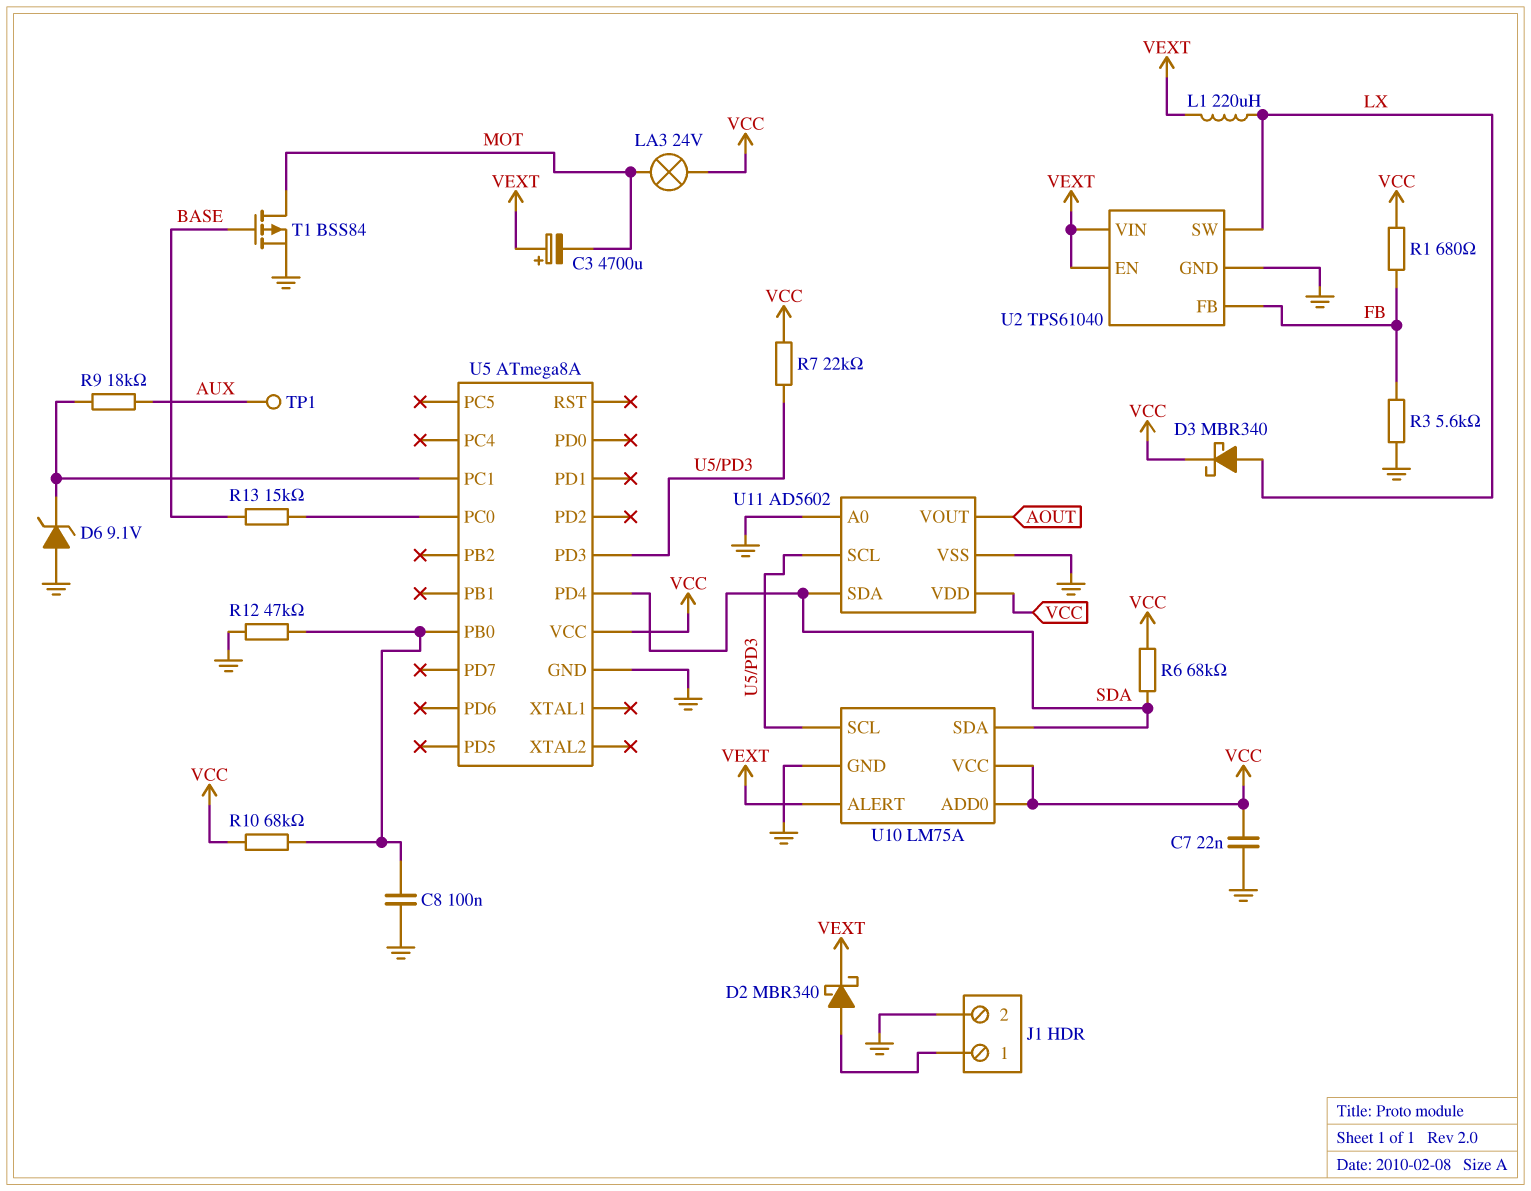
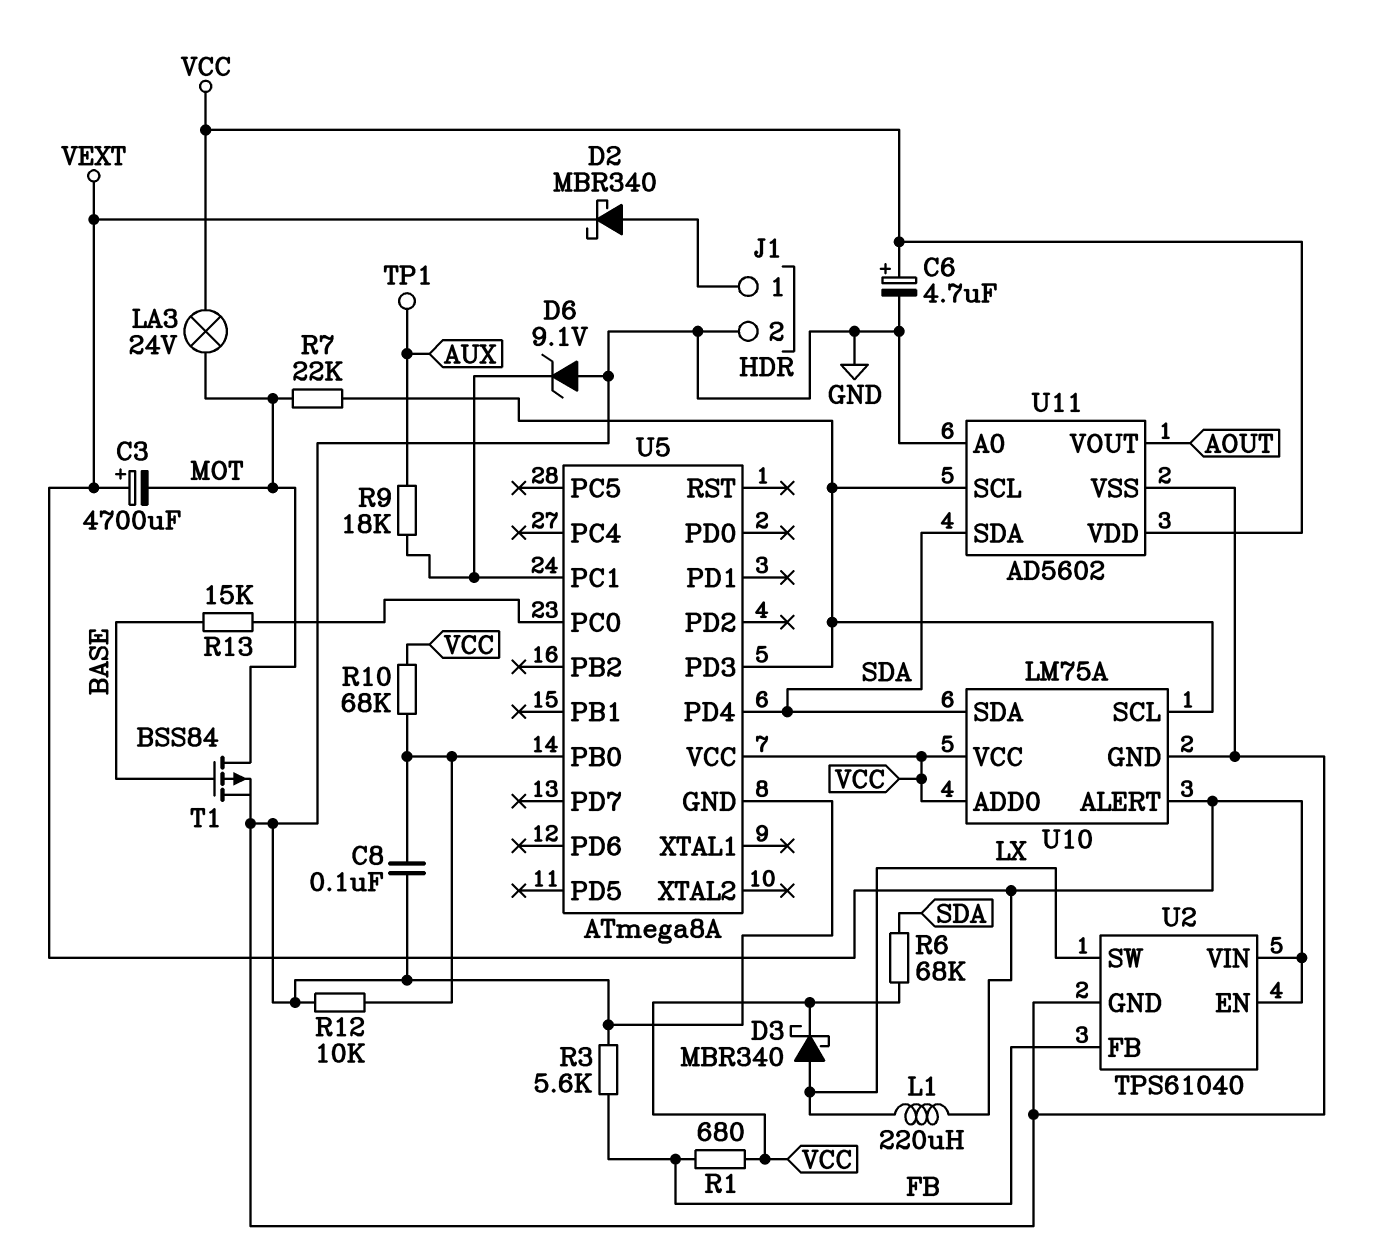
C6: none -> 4.7uF (plus VCC, minus GND)
C7: 22nF (GND, VCC) -> none
R7: 22k (U5/PD3, VCC) -> 22k (MOT, U5/PD3)
R12: 47k (GND, U5/PB0) -> 10k (GND, U5/PB0)

